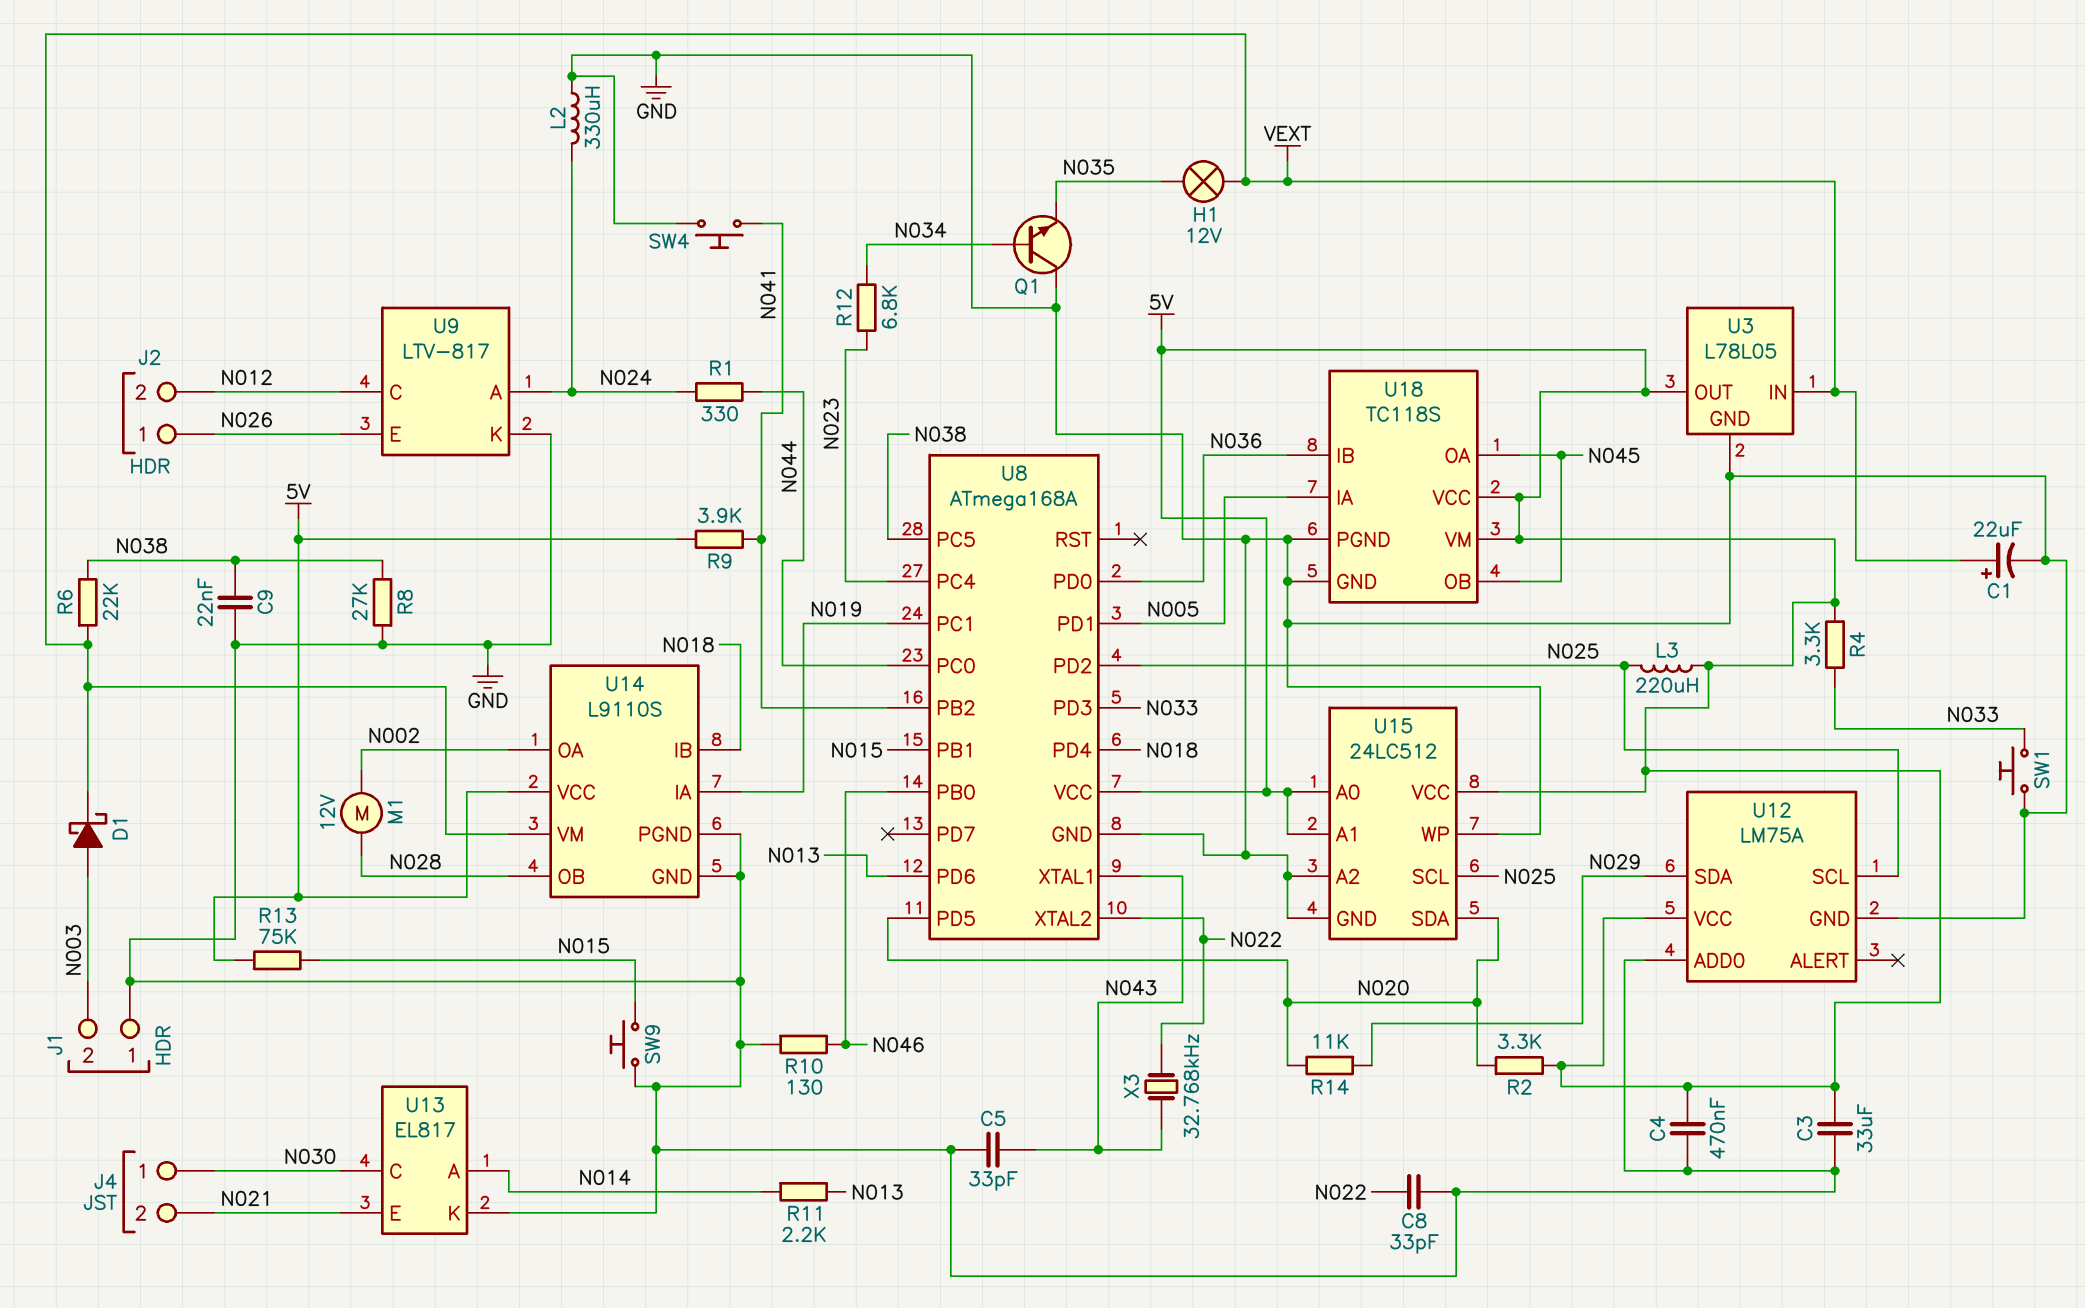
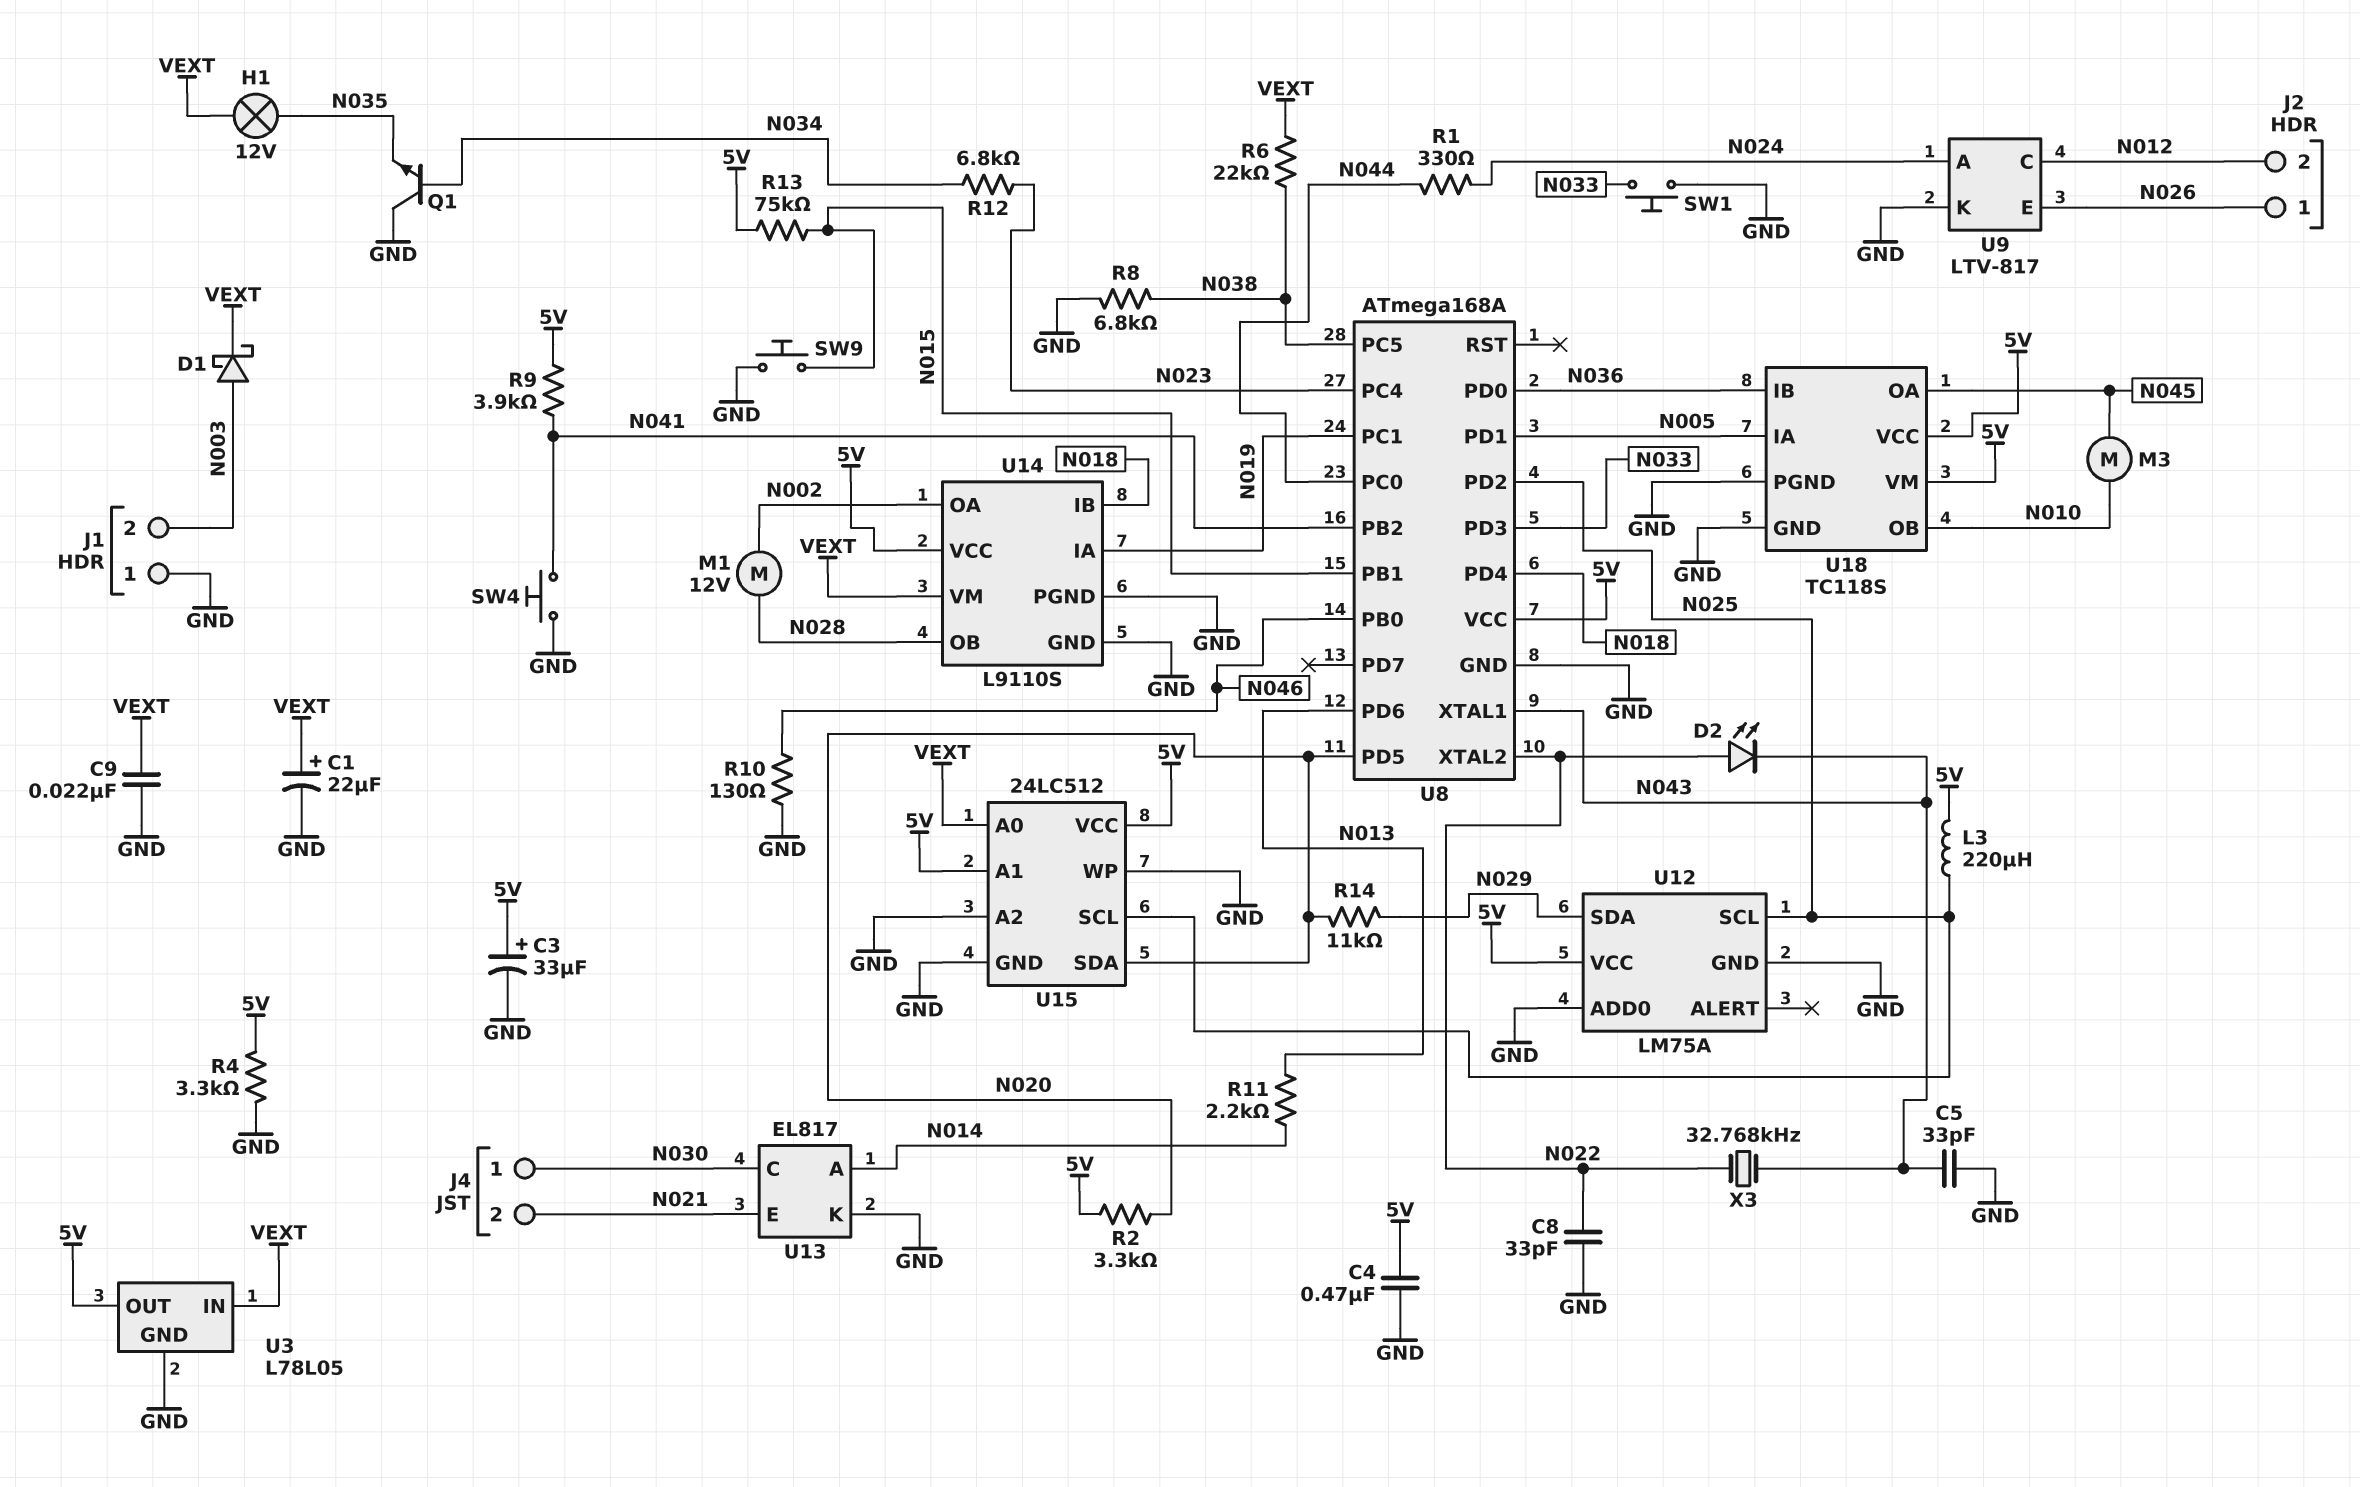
C3: 33uF (5V, GND) -> 33uF (plus 5V, minus GND)
C9: 22nF (GND, N038) -> 22nF (GND, VEXT)
D2: none -> LED (A N022, K N043)
L2: 330uH (GND, N024) -> none
M3: none -> motor (N010, N045)
R4: 3.3k (5V, N033) -> 3.3k (5V, GND)
R8: 27k (GND, N038) -> 6.8k (GND, N038)
U15 pin A0: 5V -> VEXT
U18 pin OB: N045 -> N010

